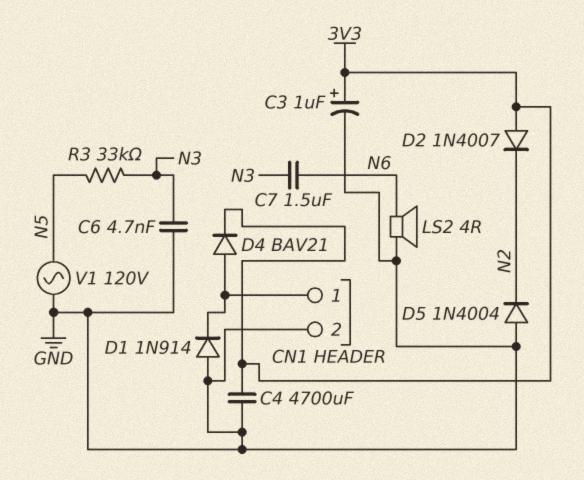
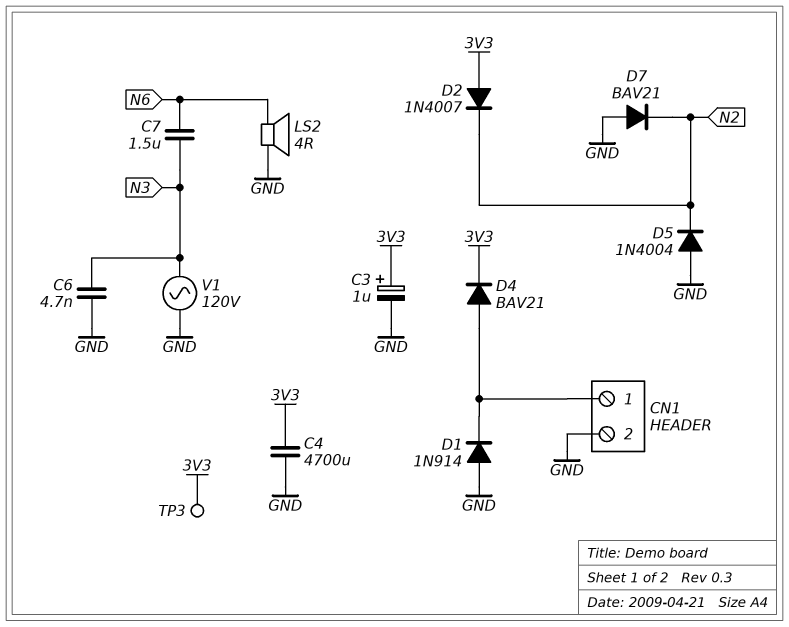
D7: none -> diode BAV21 (A GND, K N2)
R3: 33k (N3, N5) -> none
TP3: none -> test point (3V3)
V1: AC 120V (GND, N5) -> AC 120V (GND, N3)

